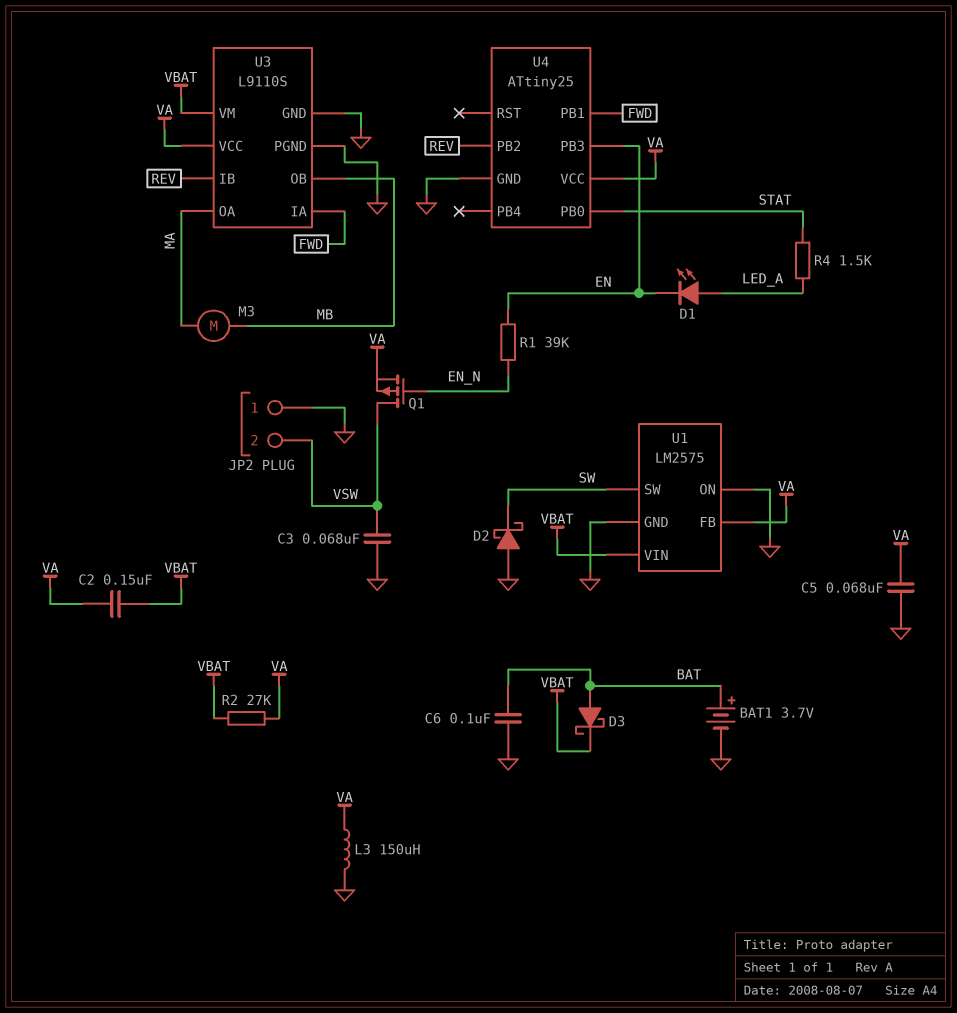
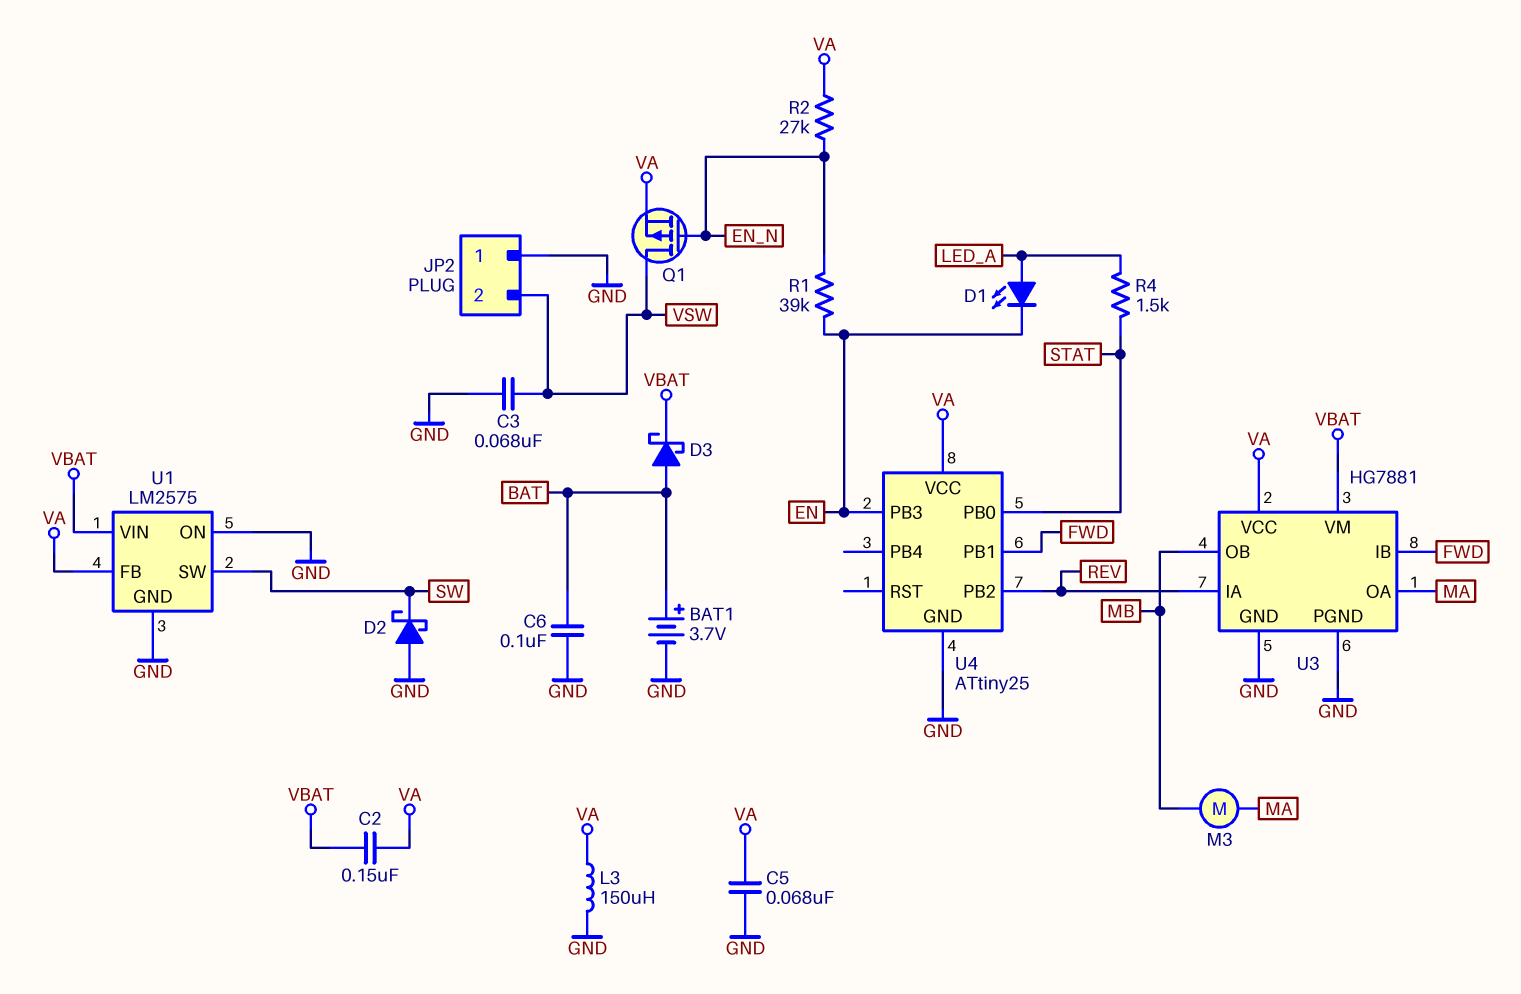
R2: 27k (VA, VBAT) -> 27k (EN_N, VA)
U3: L9110S -> HG7881
U3 pin IA: FWD -> REV
U3 pin IB: REV -> FWD

